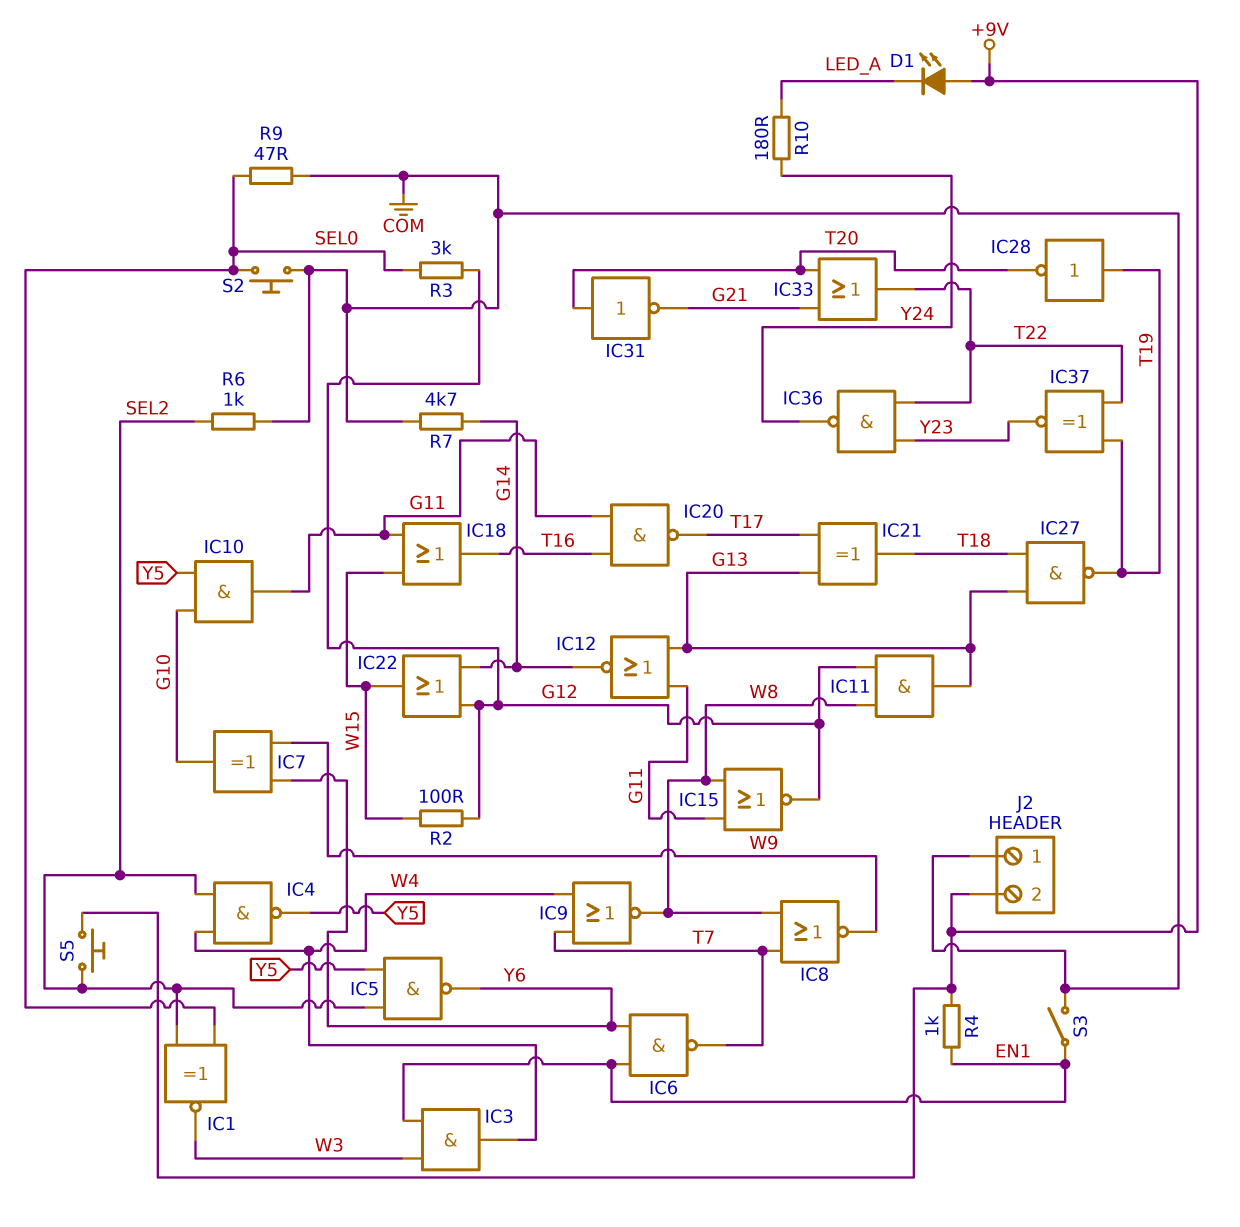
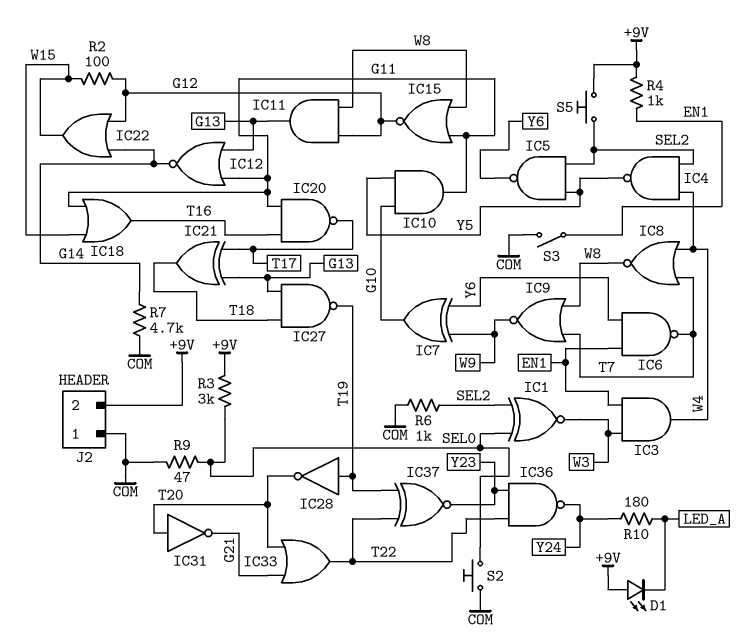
IC8: NOR (in T7, in W8, out W9) -> NOR (in T7, in W4, out W8)
IC9: NOR (in T7, in W4, out W8) -> NOR (in T7, in W8, out W9)
R3: 3k (G12, SEL0) -> 3k (+9V, SEL0)

